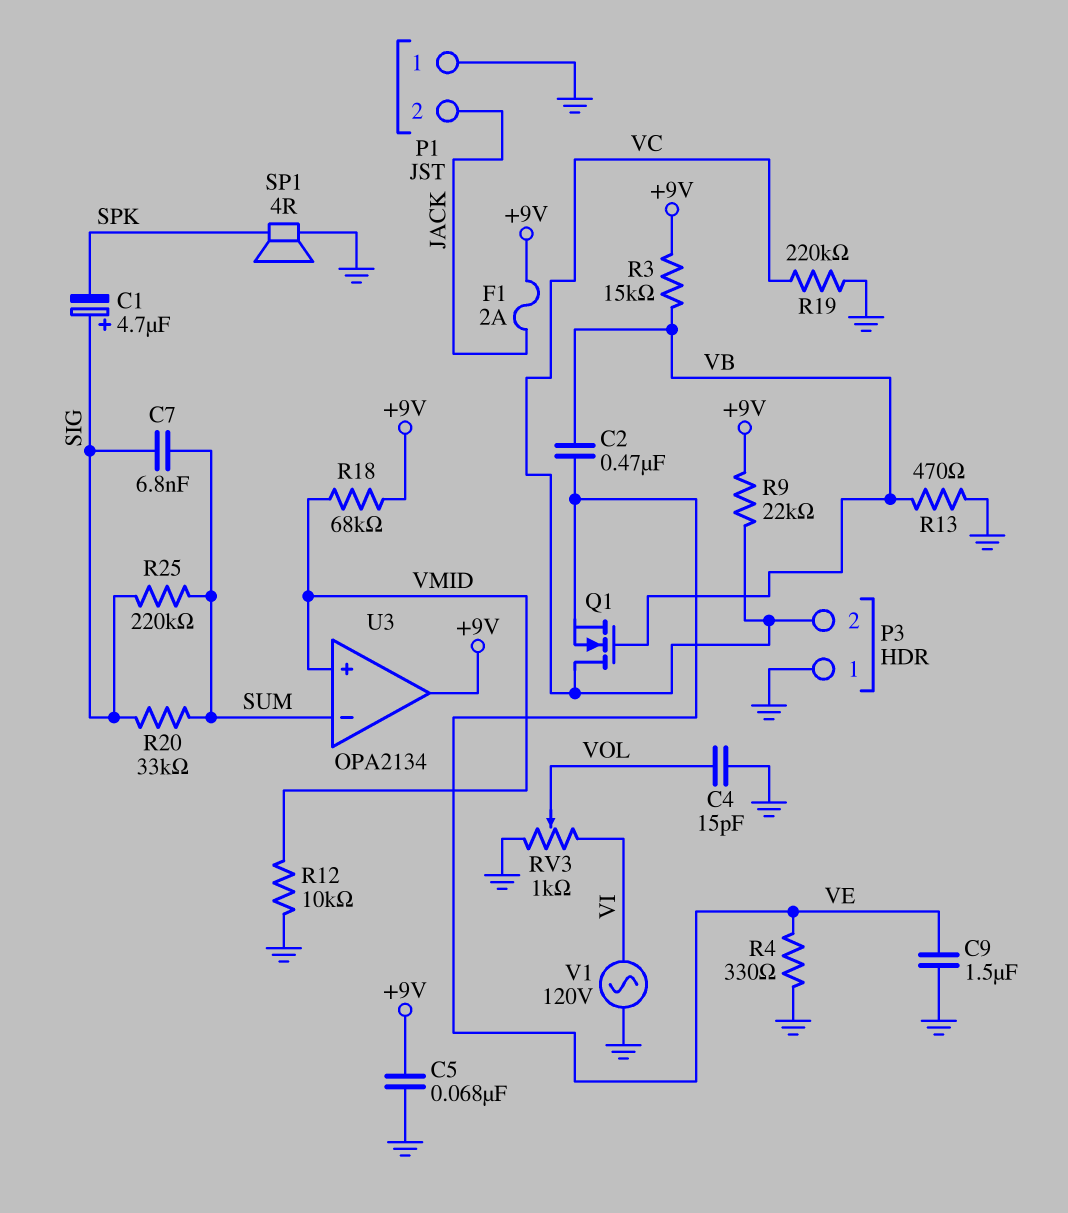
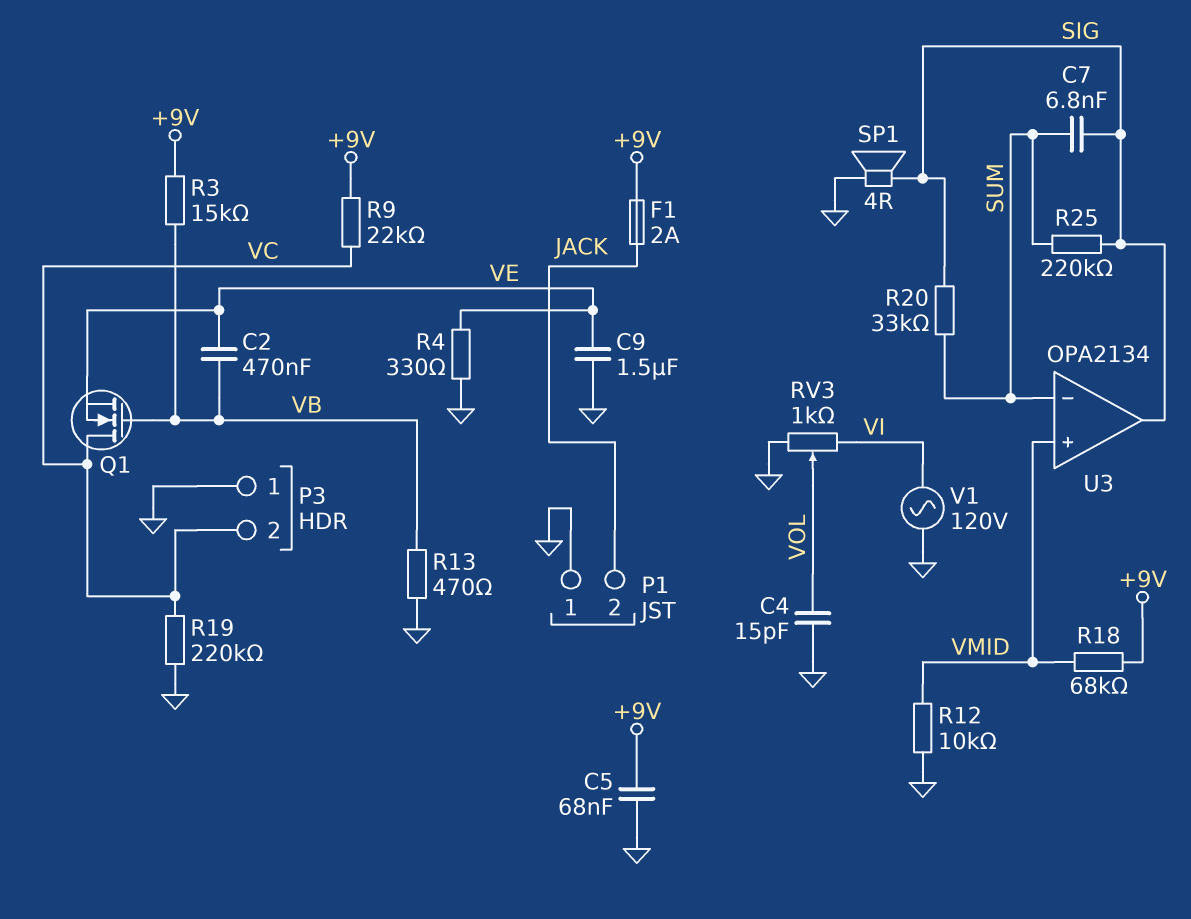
C1: 4.7uF (plus SIG, minus SPK) -> none
SP1: speaker 4R (GND, SPK) -> speaker 4R (GND, SIG)
U3 pin out: +9V -> SIG

